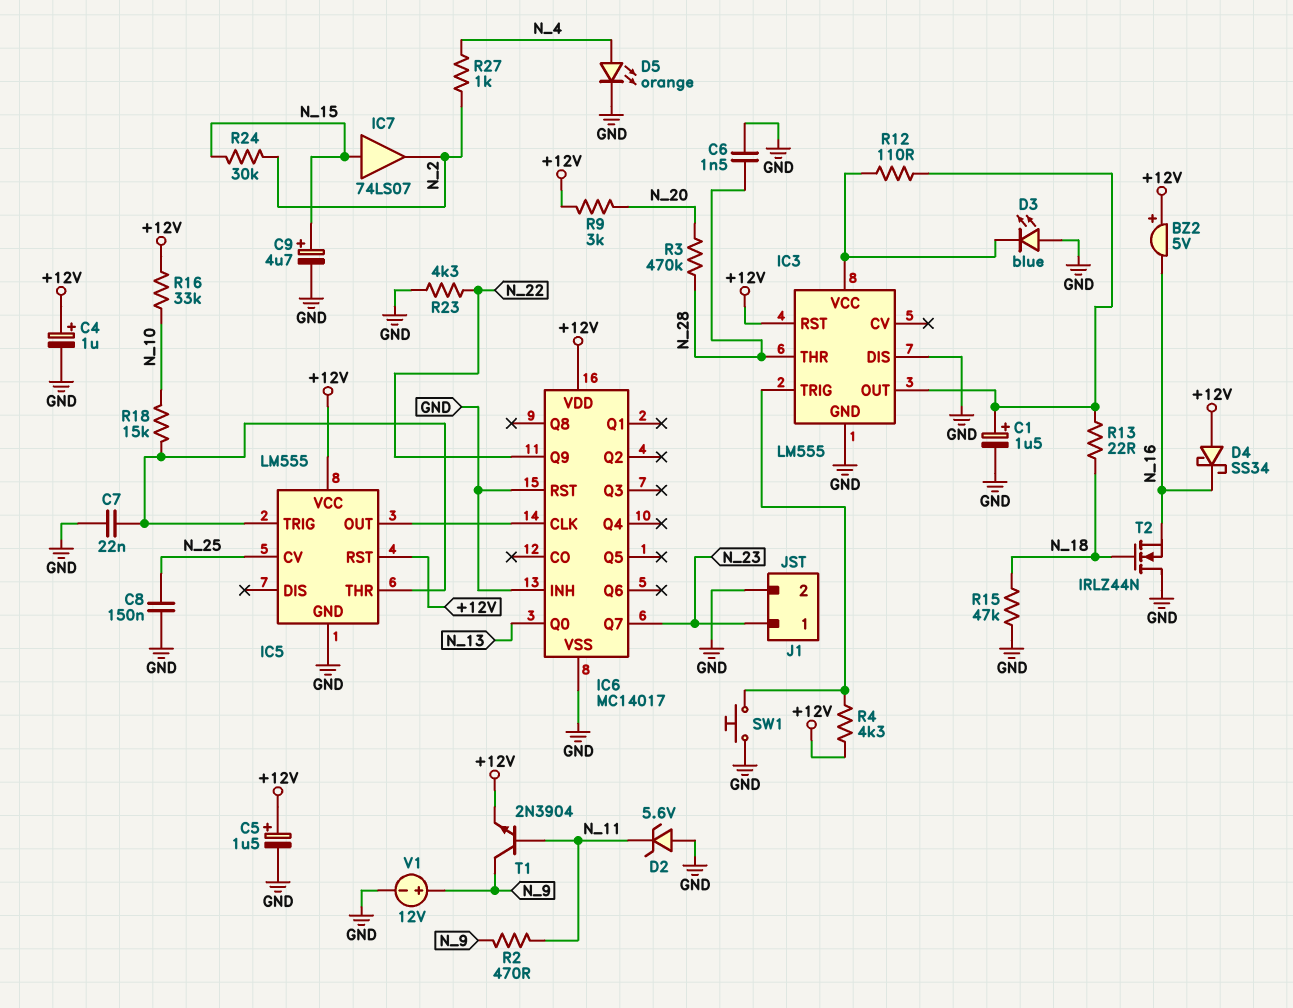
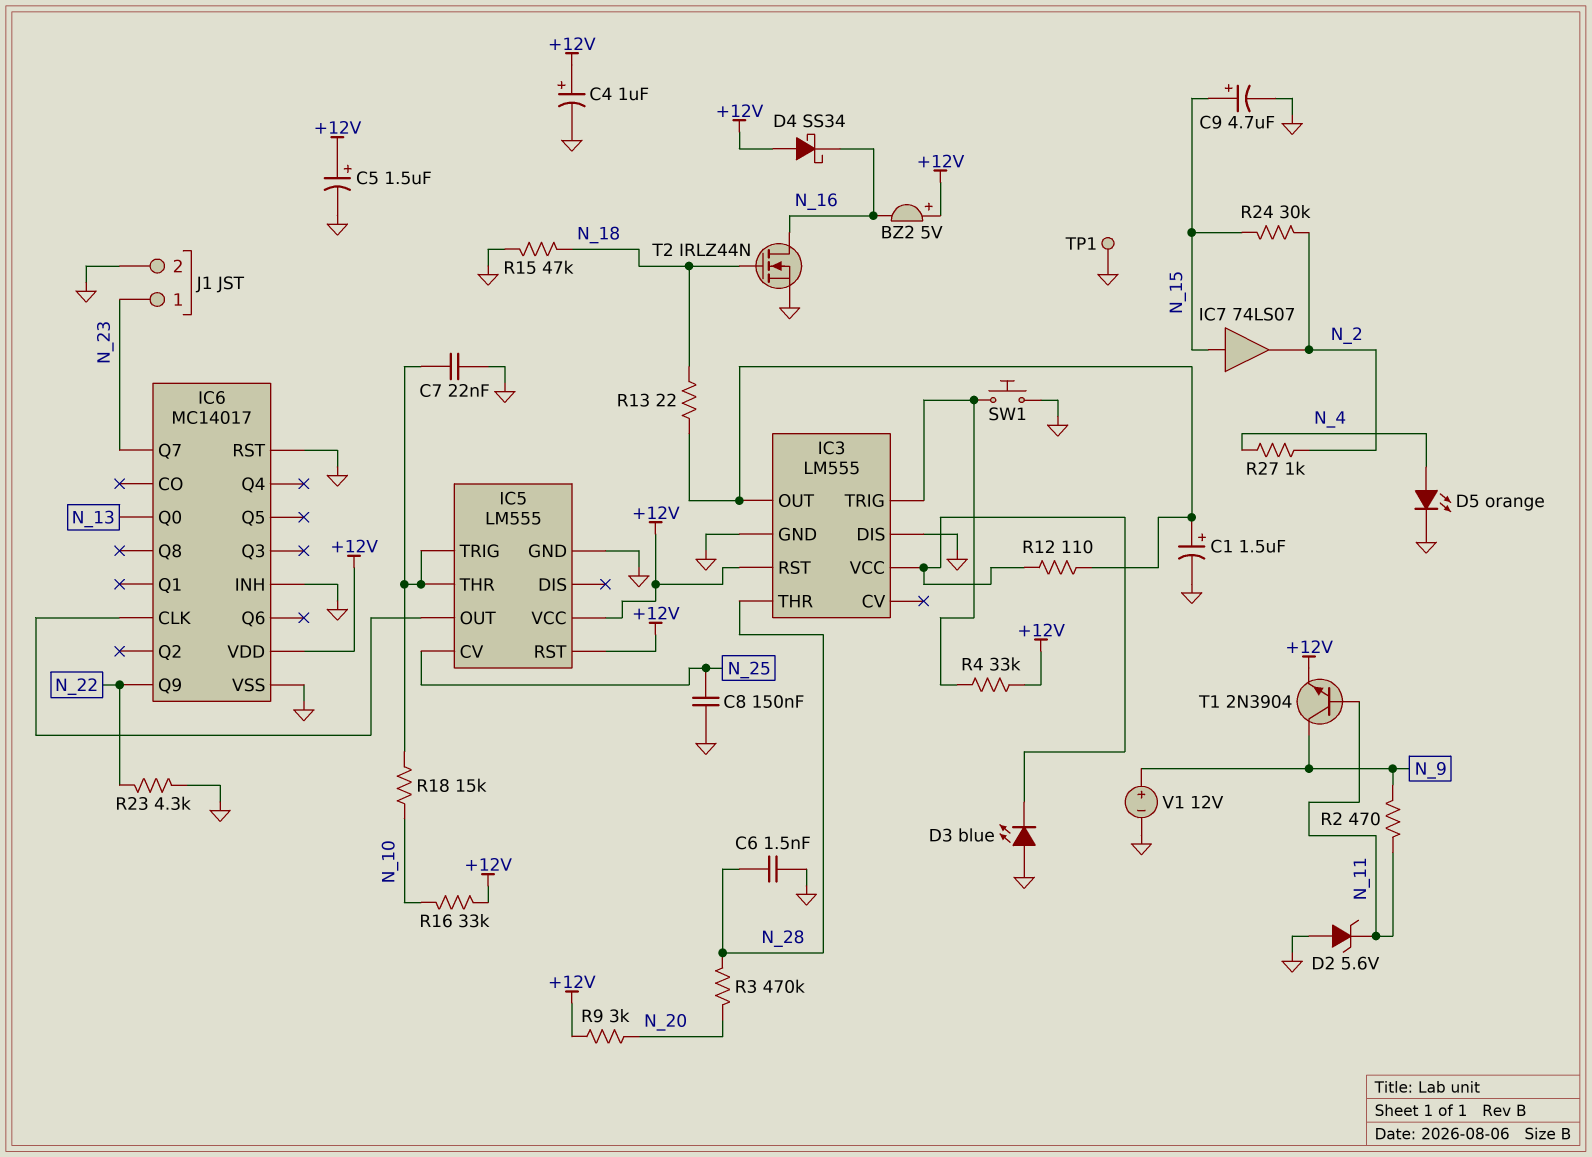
R4: 4.3k (+12V, IC3/TRIG) -> 33k (+12V, IC3/TRIG)
T2: NMOS IRLZ44N (G N_18, D GND, S N_16) -> NMOS IRLZ44N (G N_18, D N_16, S GND)
TP1: none -> test point (GND)

